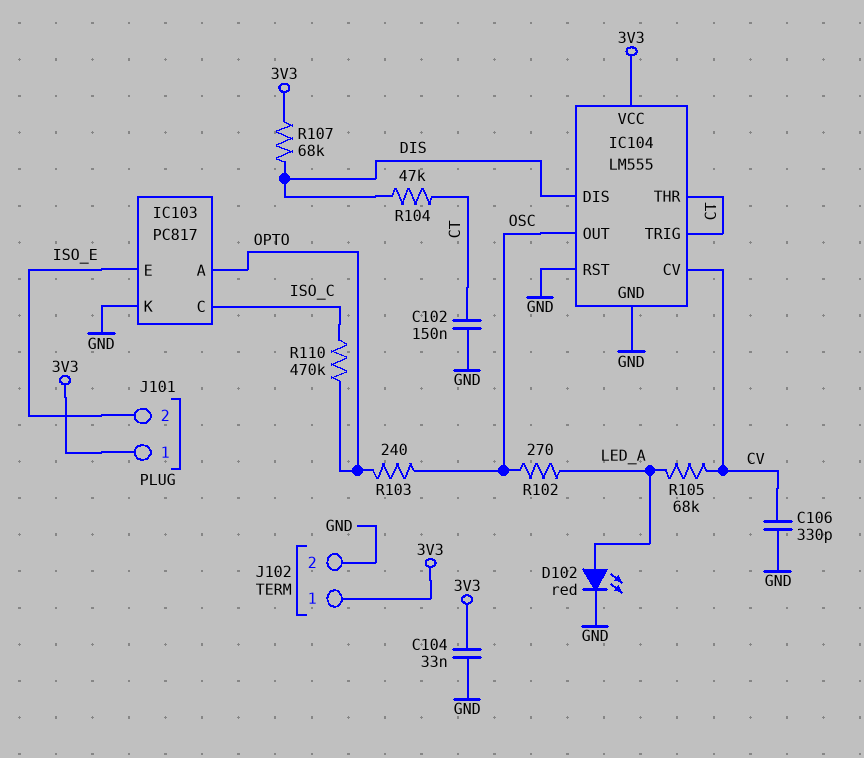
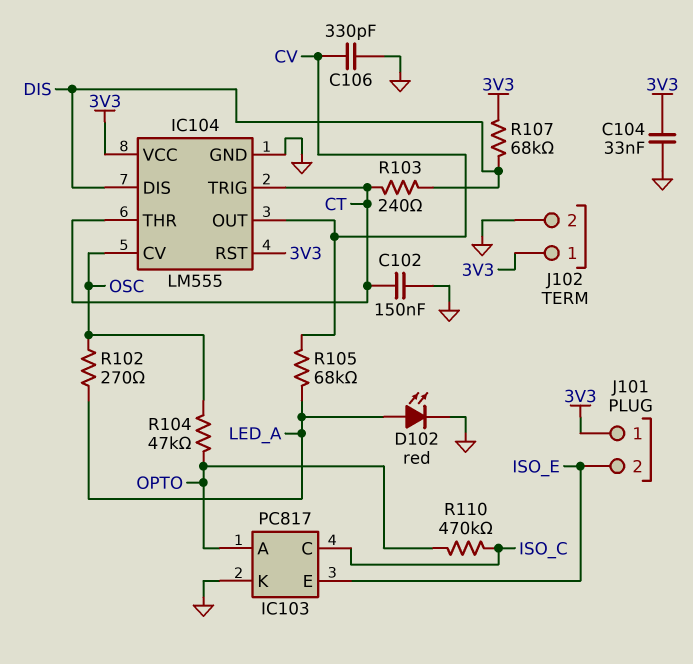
IC104 pin CV: CV -> OSC
IC104 pin OUT: OSC -> CV
IC104 pin RST: GND -> 3V3
R103: 240 (OPTO, OSC) -> 240 (CT, DIS)
R104: 47k (CT, DIS) -> 47k (OPTO, OSC)

